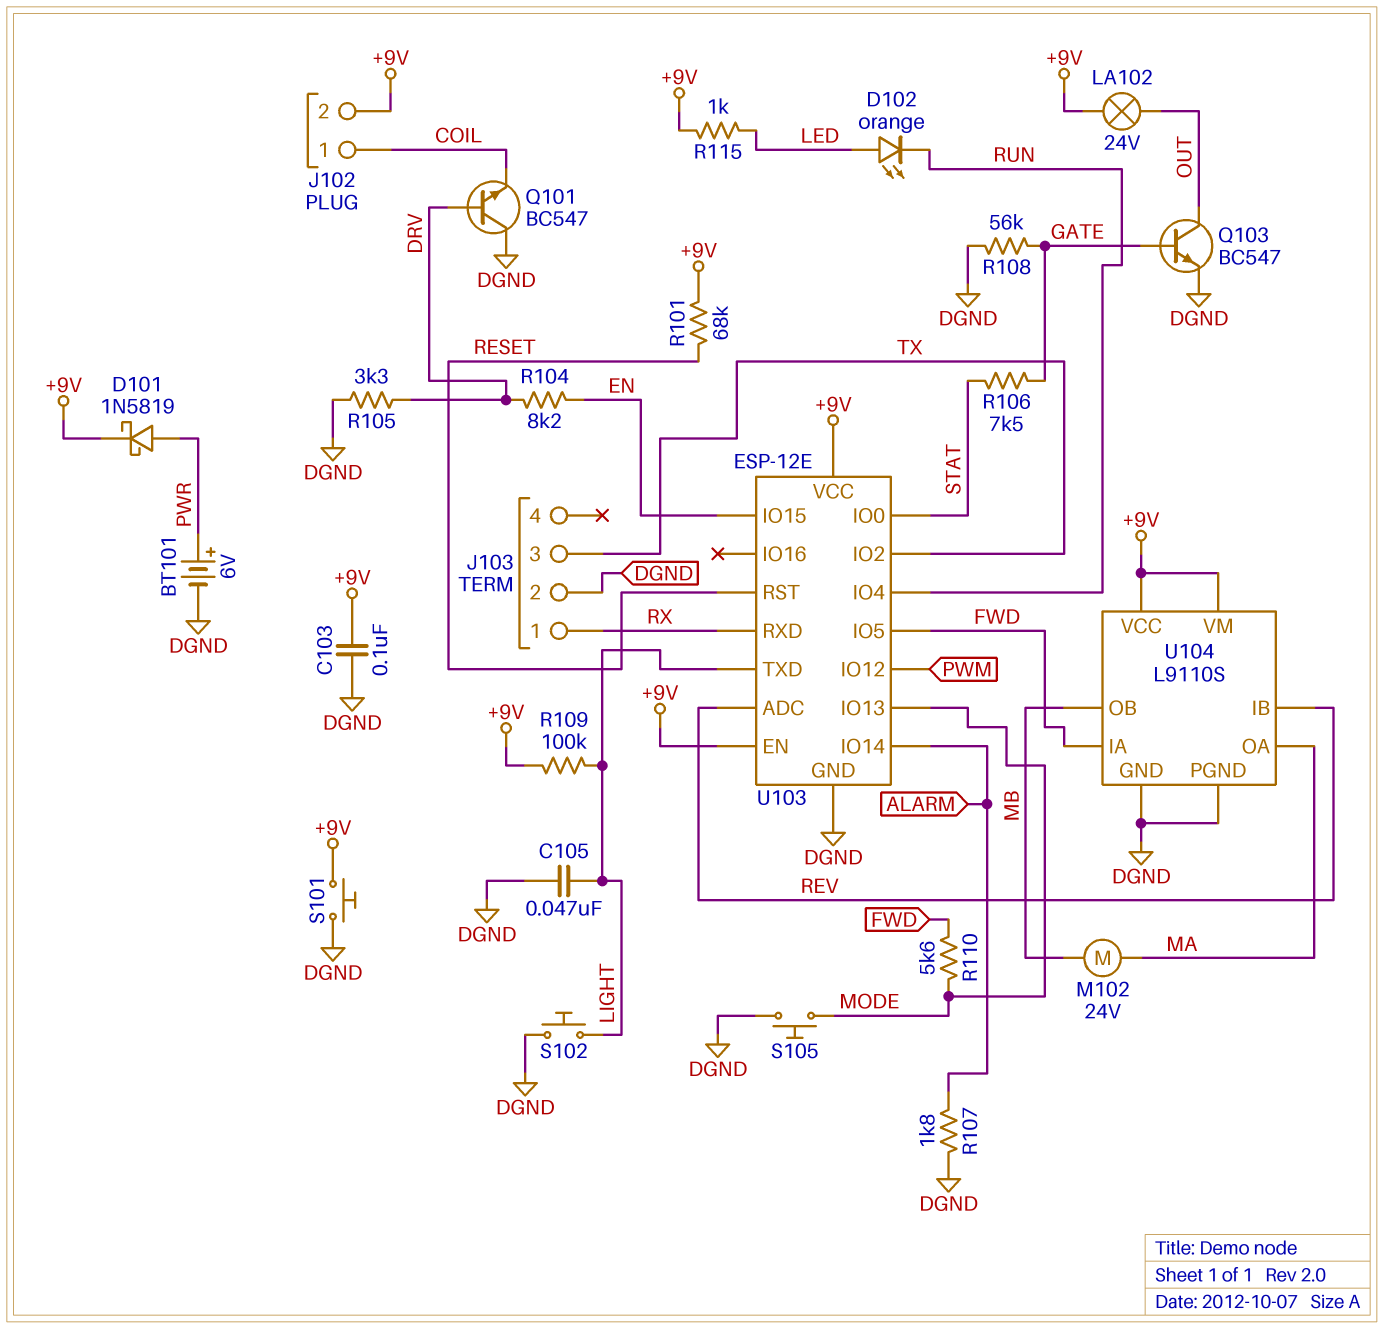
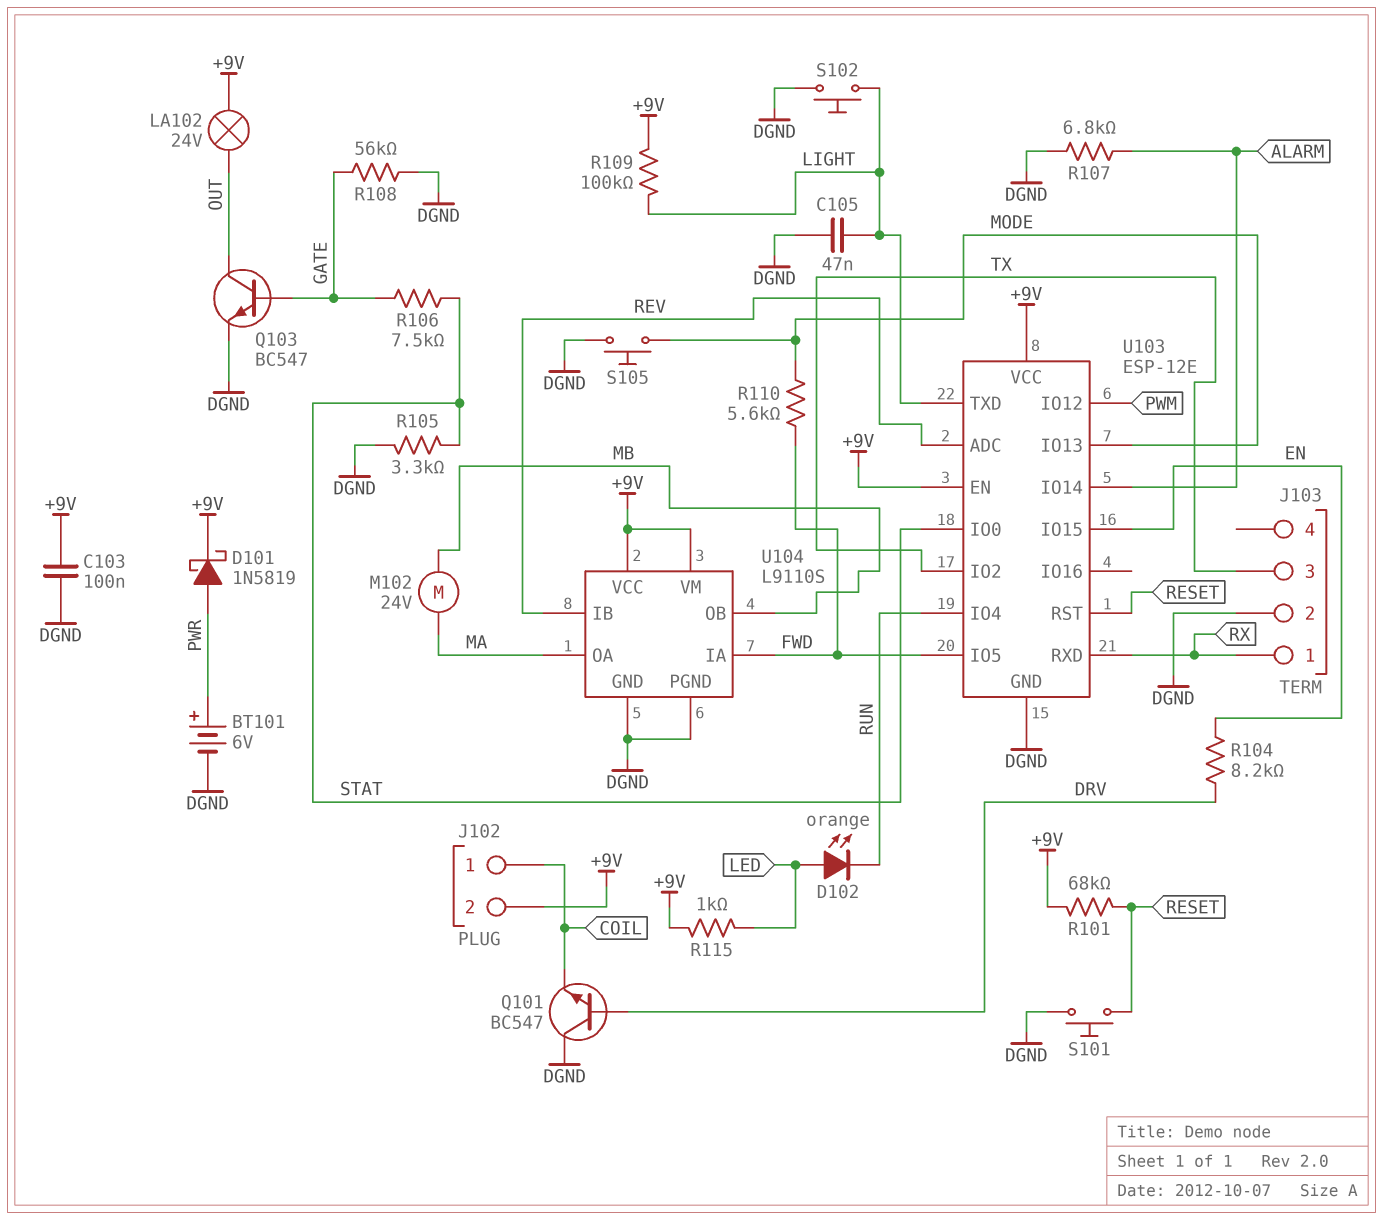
R105: 3.3k (DGND, DRV) -> 3.3k (DGND, STAT)
R107: 1.8k (ALARM, DGND) -> 6.8k (ALARM, DGND)
S101: button (+9V, DGND) -> button (DGND, RESET)

